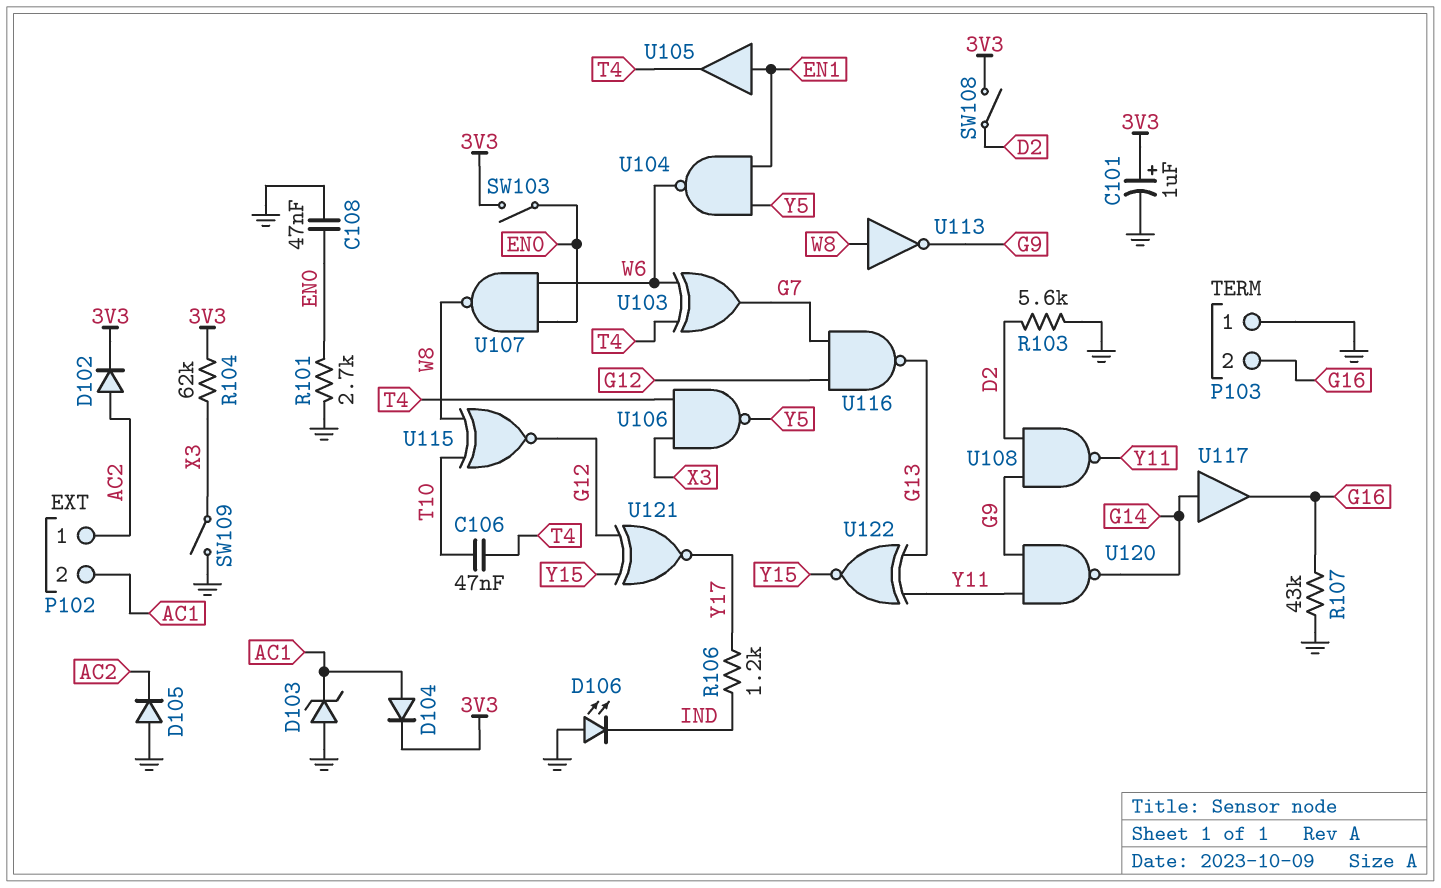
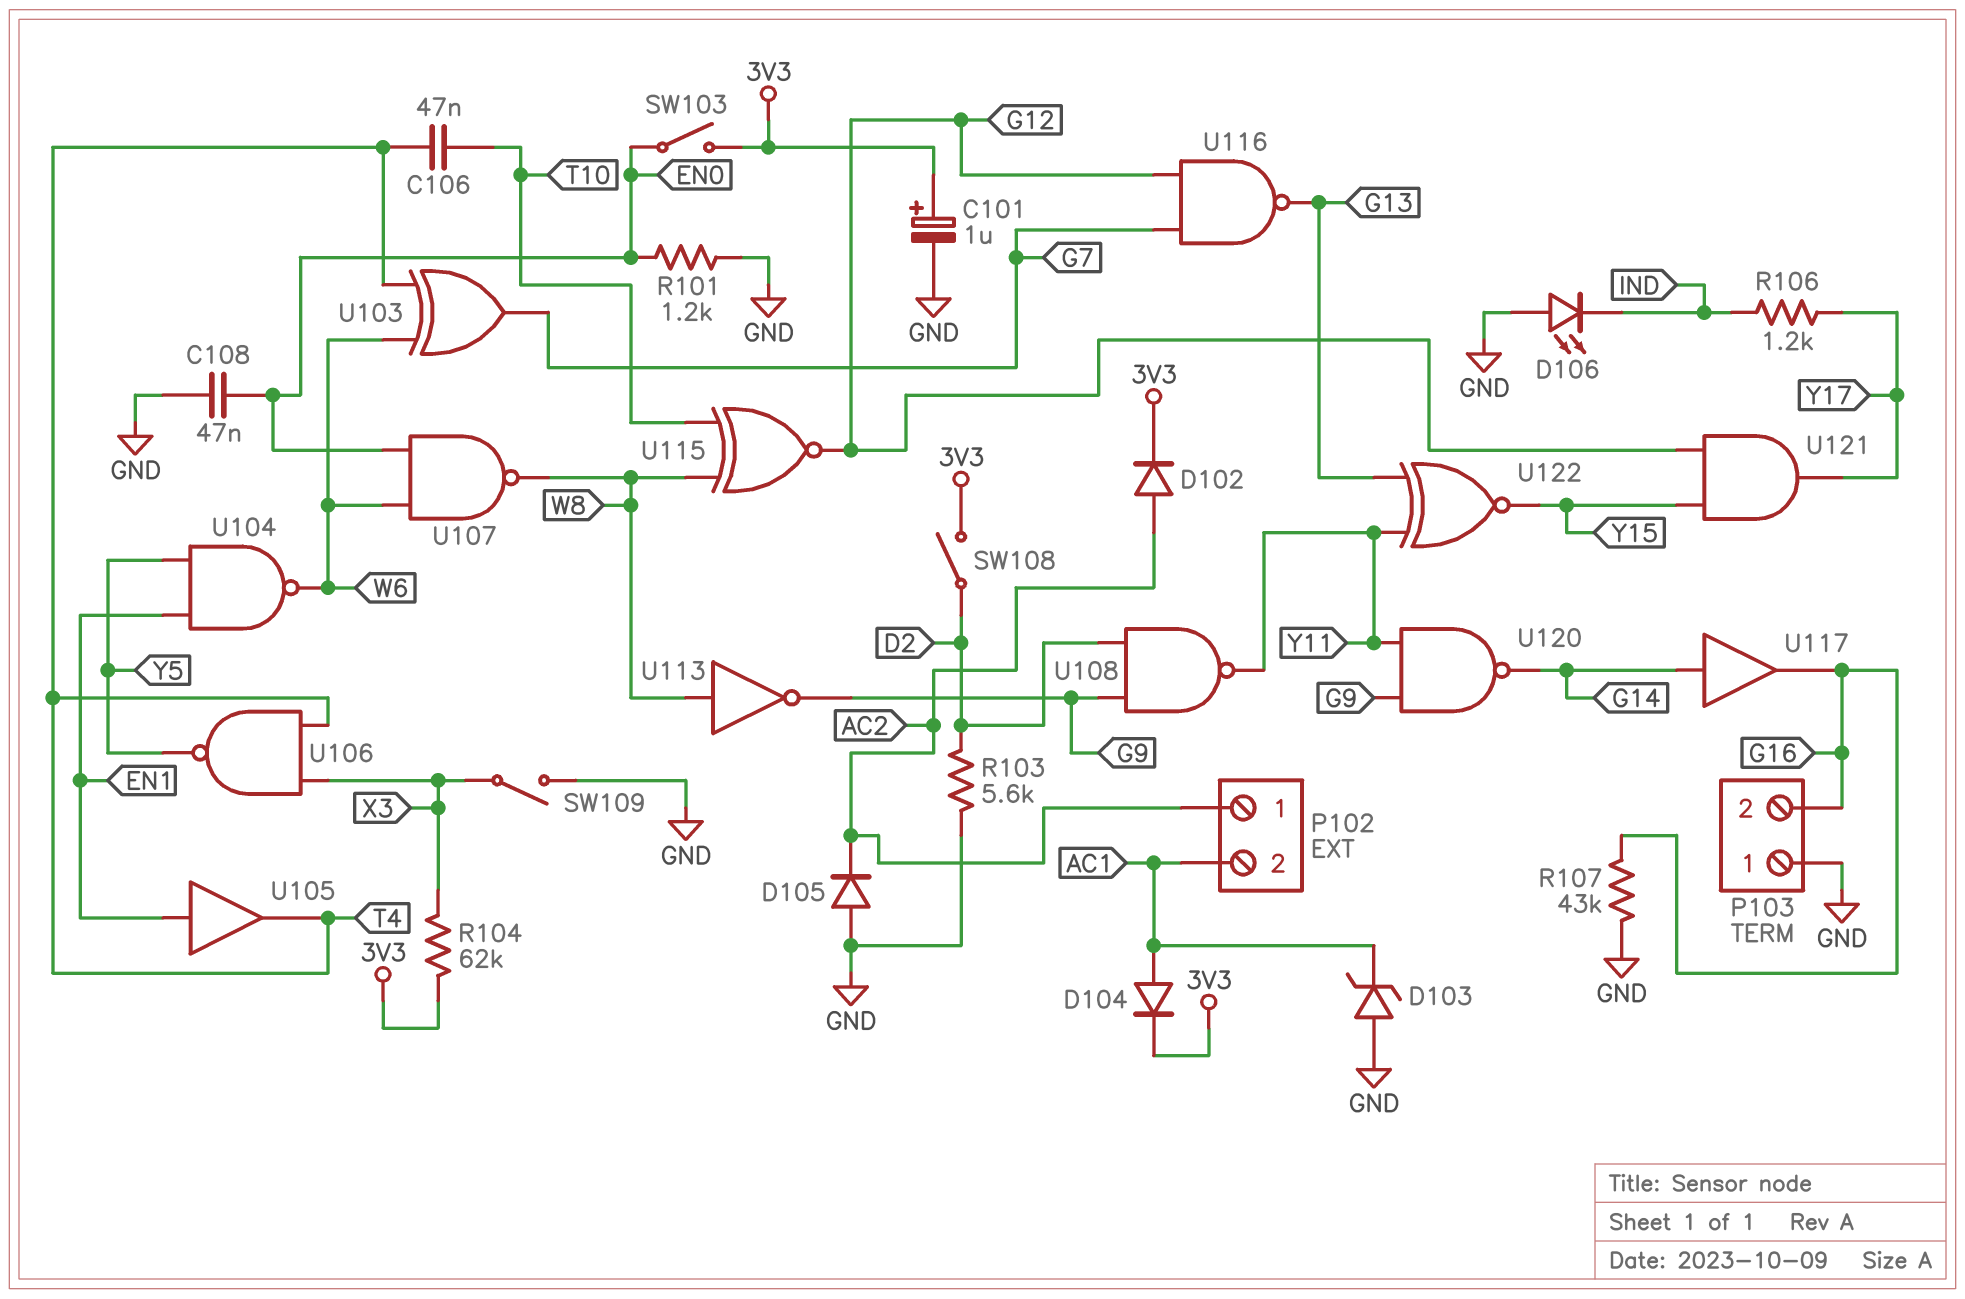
R101: 2.7k (EN0, GND) -> 1.2k (EN0, GND)
U121: XNOR (in G12, in Y15, out Y17) -> AND (in G12, in Y15, out Y17)

